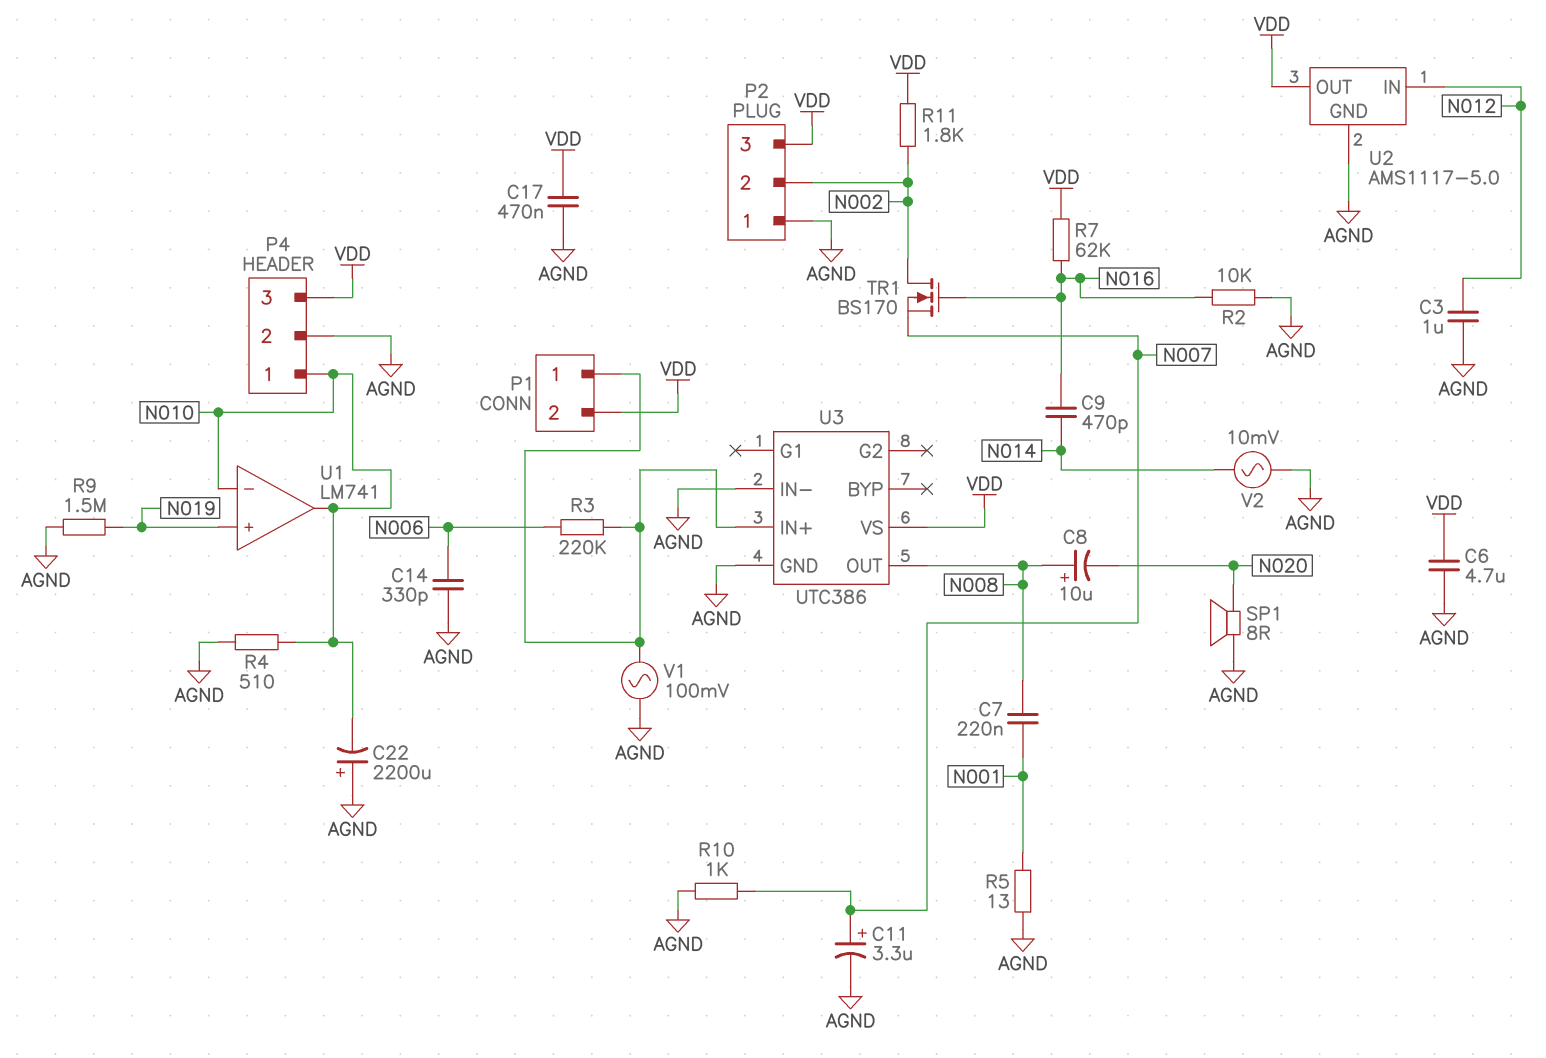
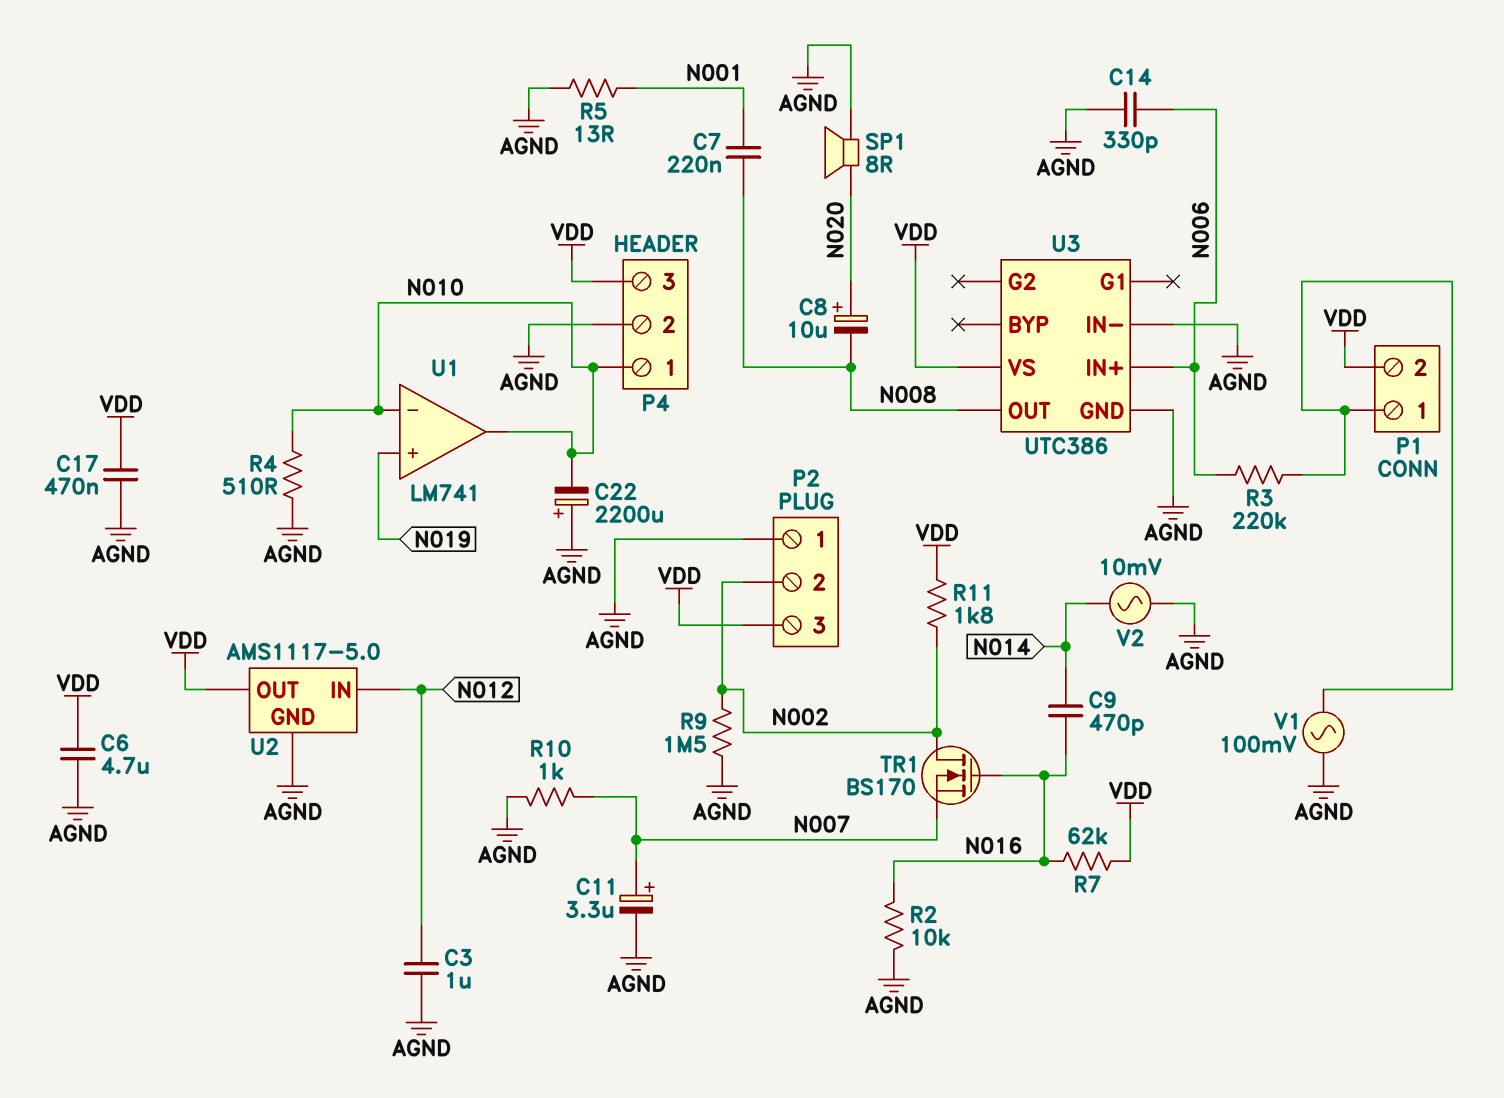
C8: 10uF (plus N008, minus N020) -> 10uF (plus N020, minus N008)
R9: 1.5M (AGND, N019) -> 1.5M (AGND, N002)
U3 pin IN+: P1/1 -> N006

